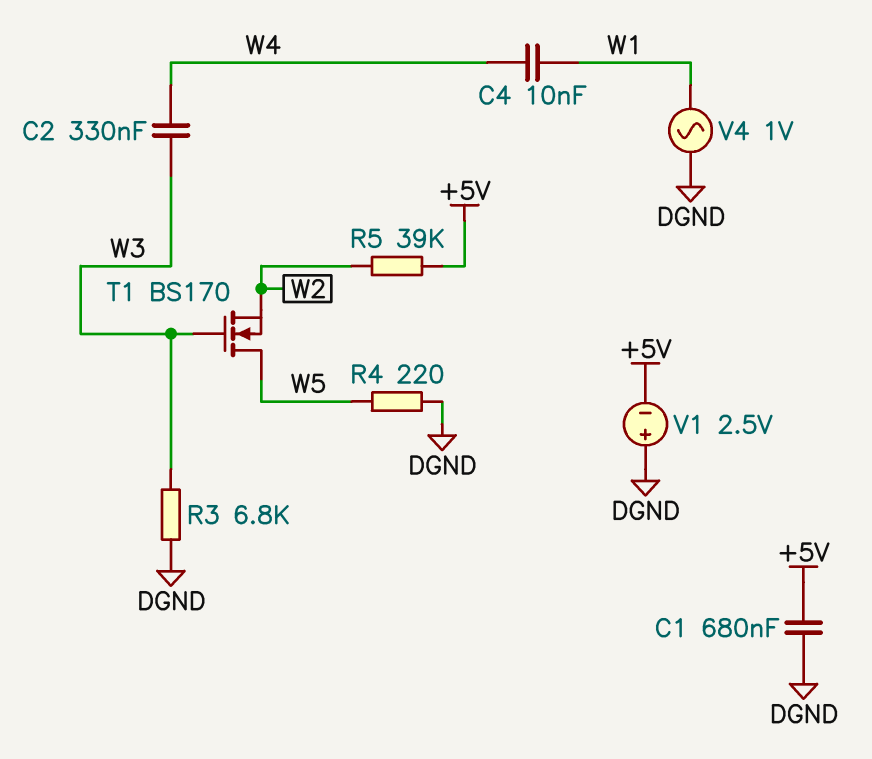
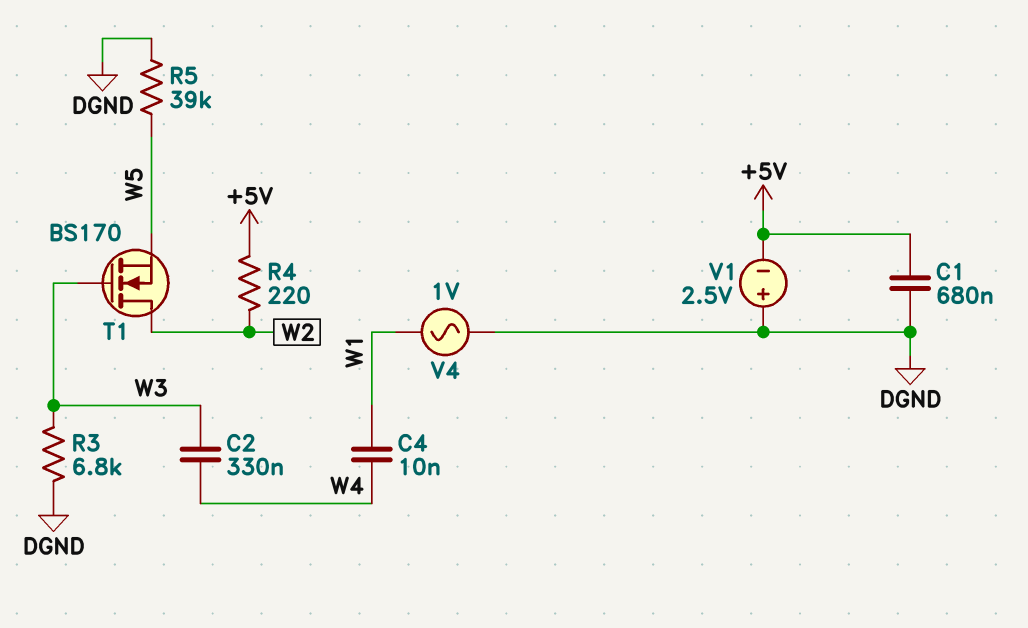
R4: 220 (DGND, W5) -> 220 (+5V, W2)
R5: 39k (+5V, W2) -> 39k (DGND, W5)
T1: NMOS BS170 (G W3, D W5, S W2) -> NMOS BS170 (G W3, D W2, S W5)

